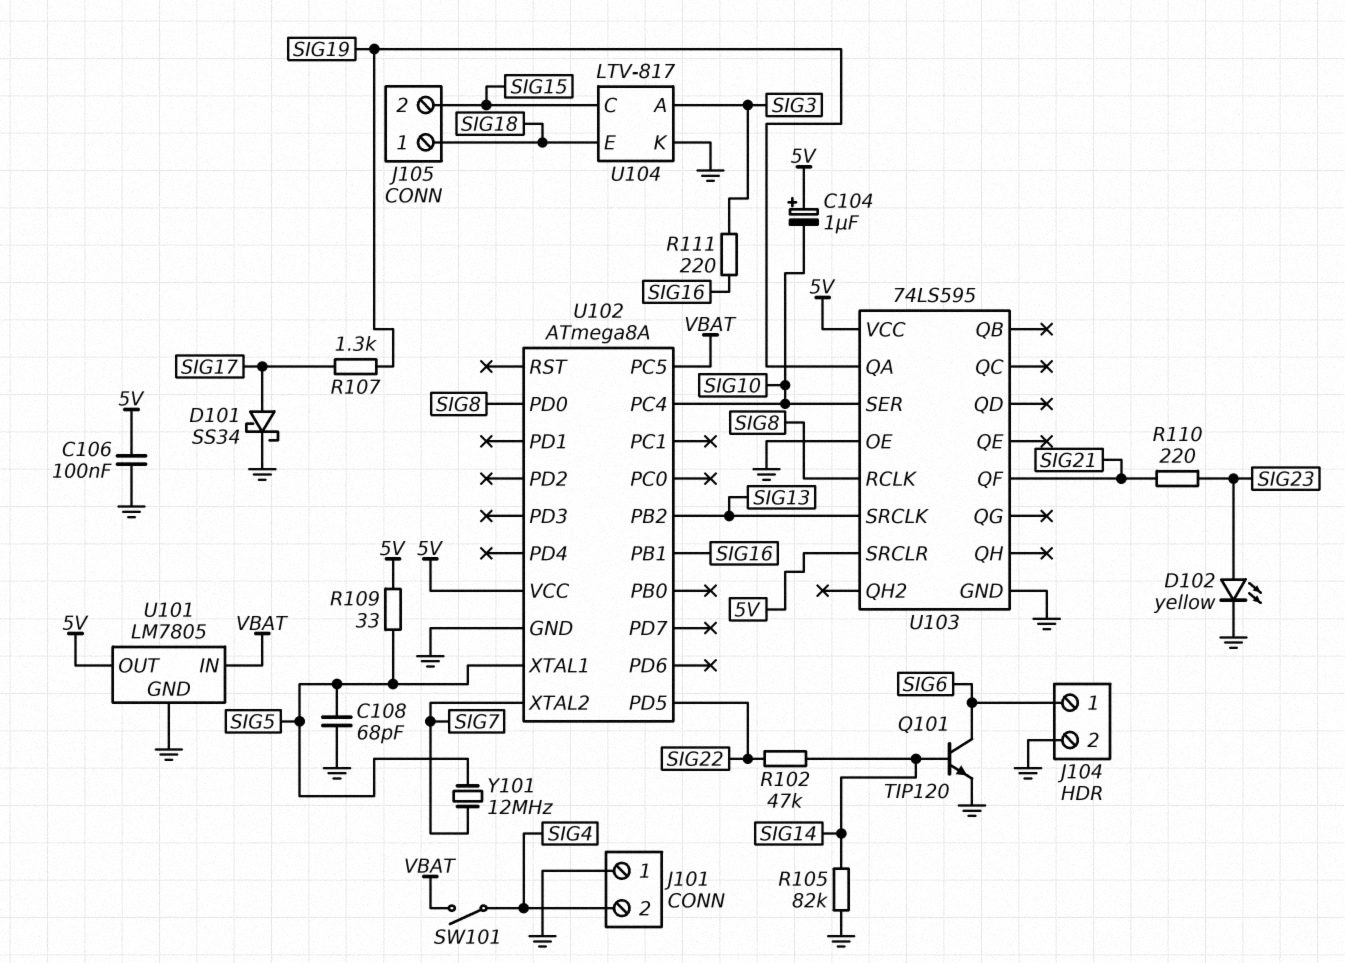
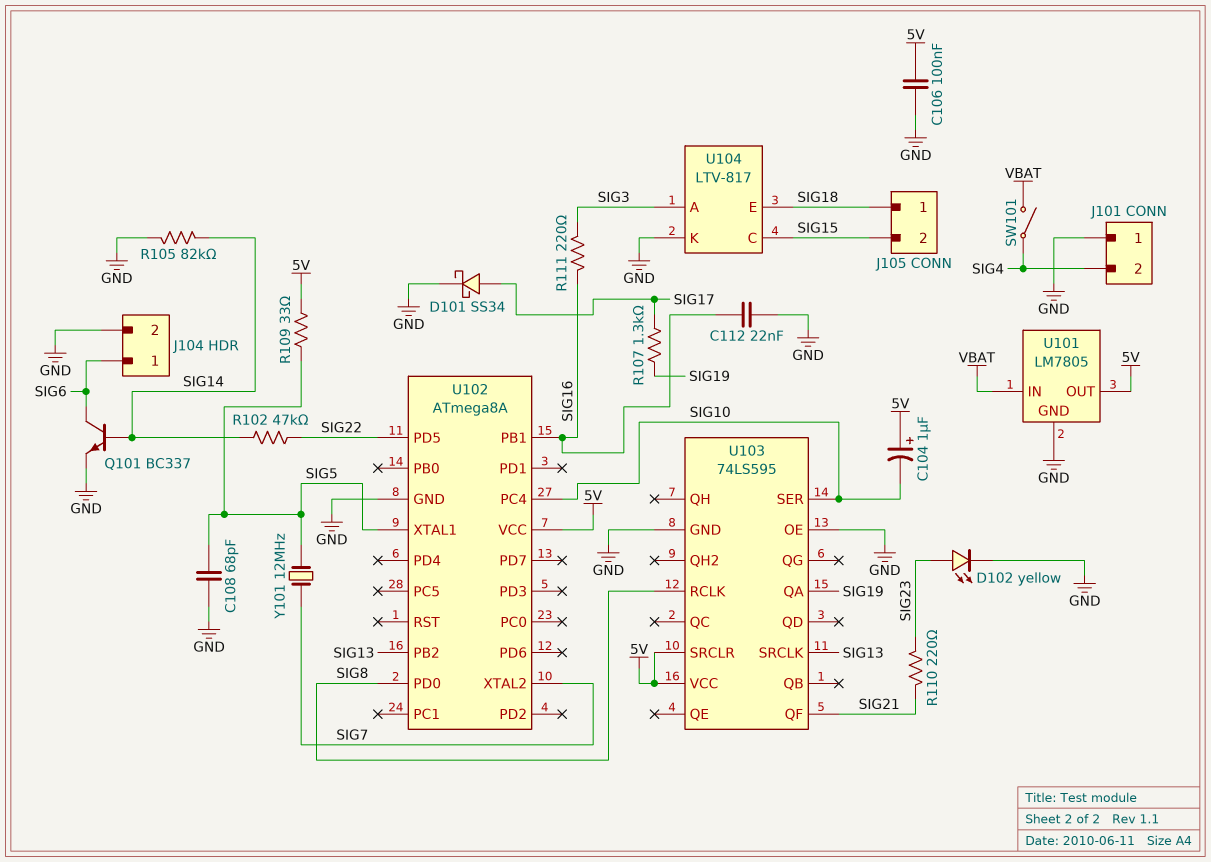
C112: none -> 22nF (GND, SIG16)
Q101: NPN TIP120 (B SIG14, C SIG6, E GND) -> NPN BC337 (B SIG14, C SIG6, E GND)
U102 pin PC5: VBAT -> none

